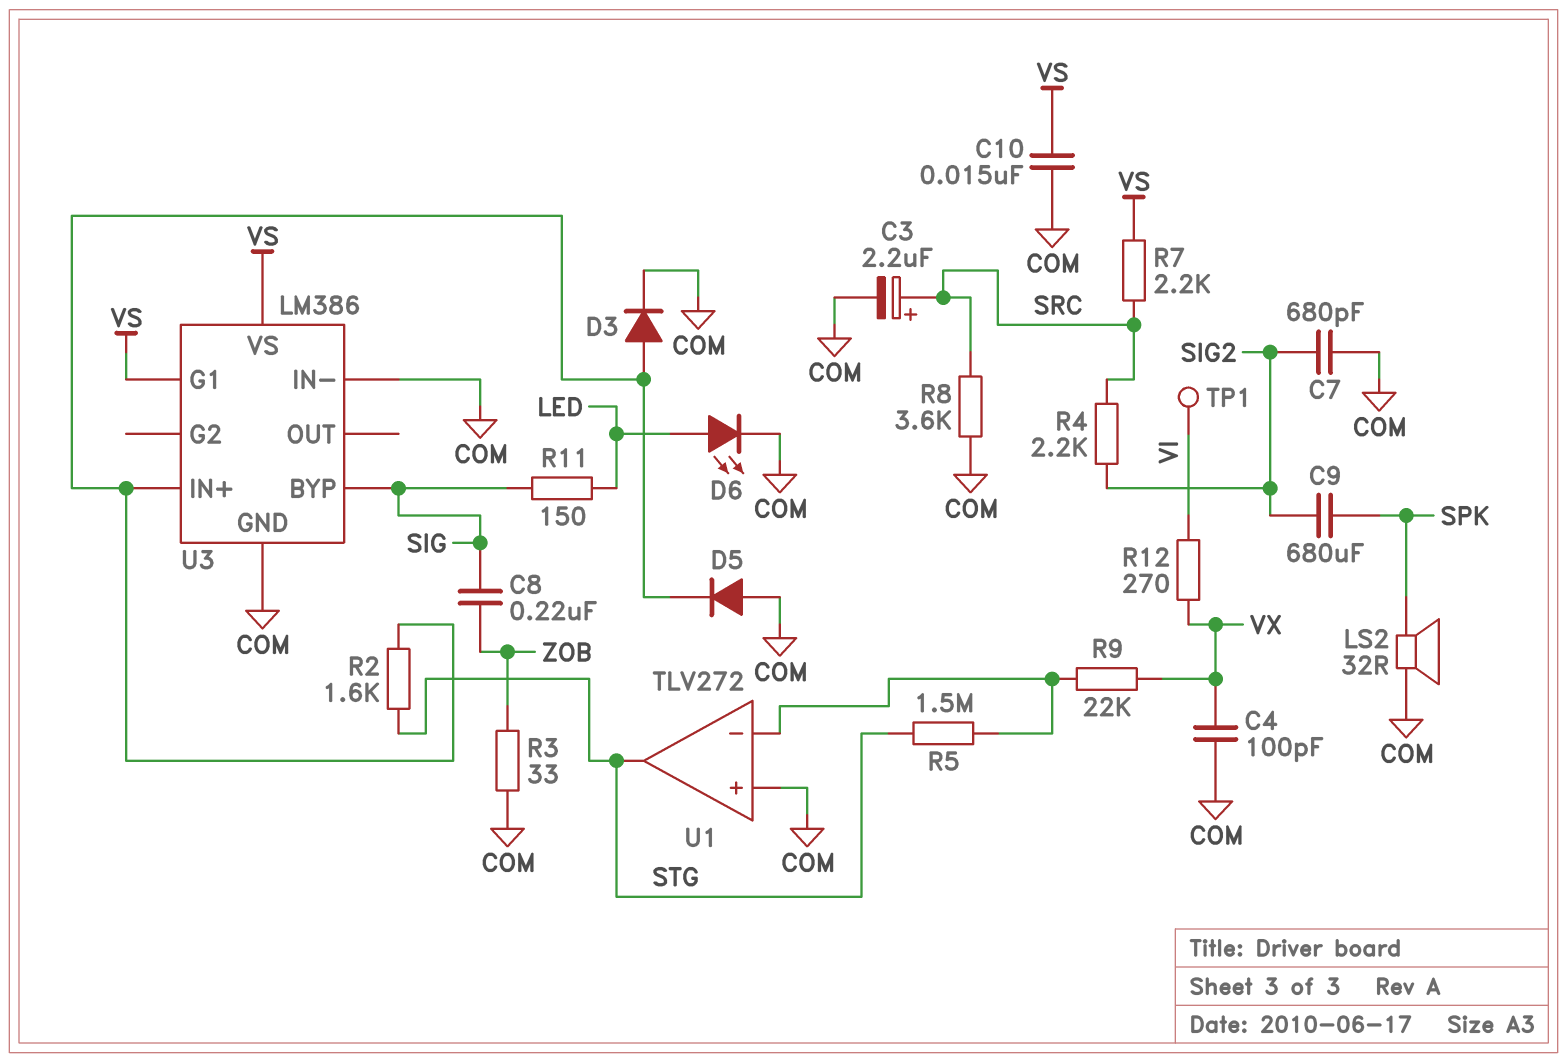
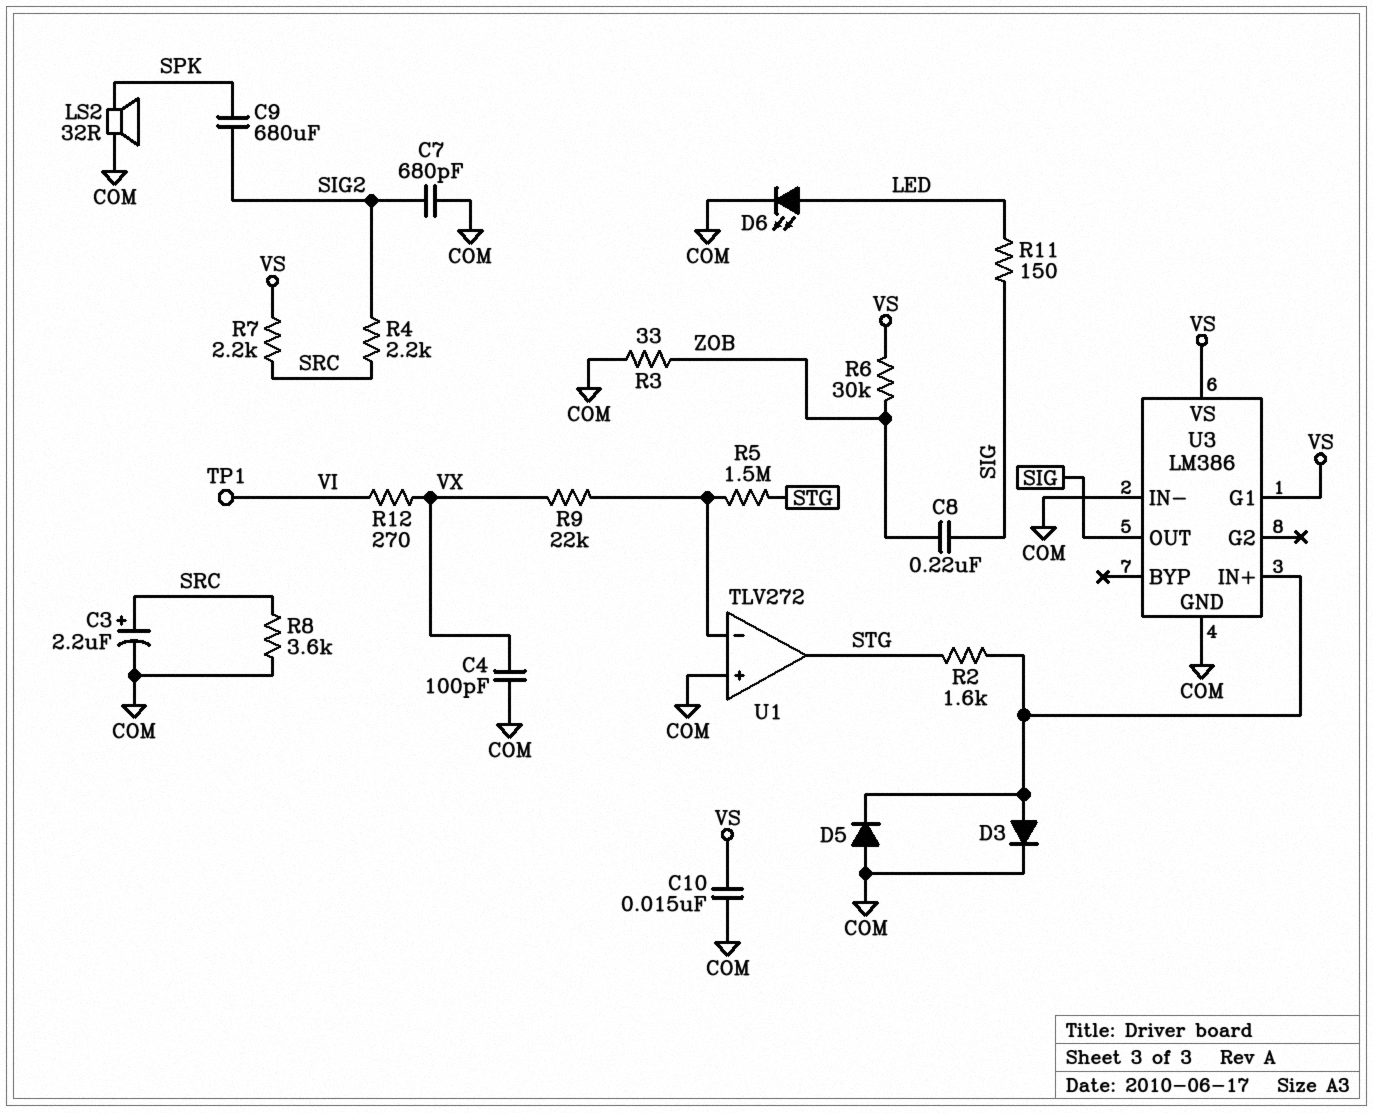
R6: none -> 30k (VS, ZOB)
U3 pin BYP: SIG -> none
U3 pin OUT: none -> SIG

